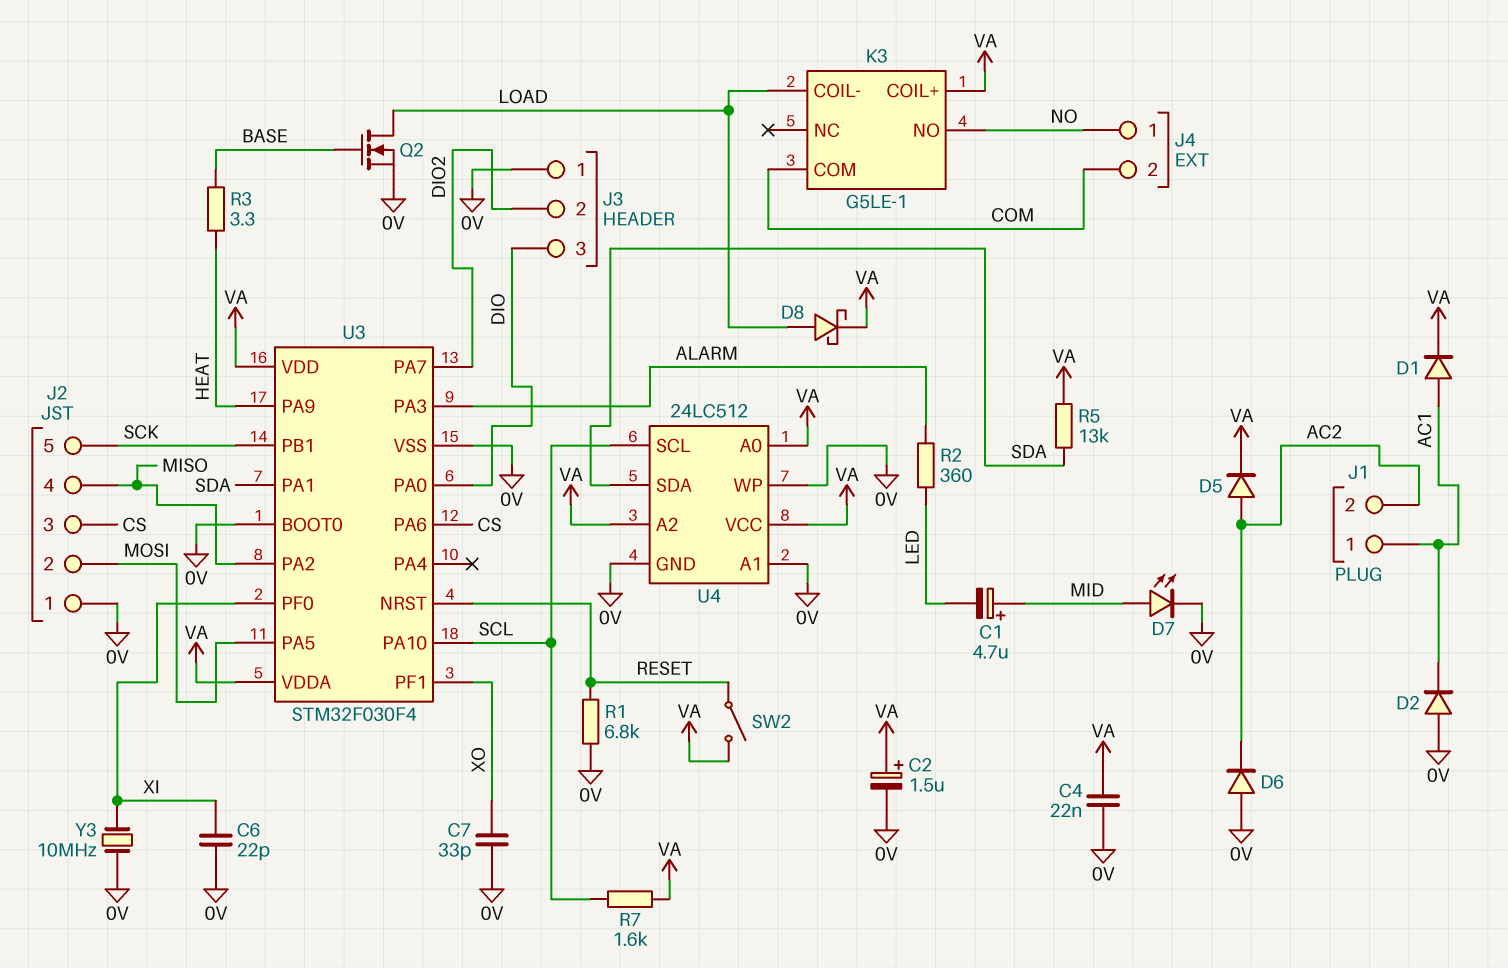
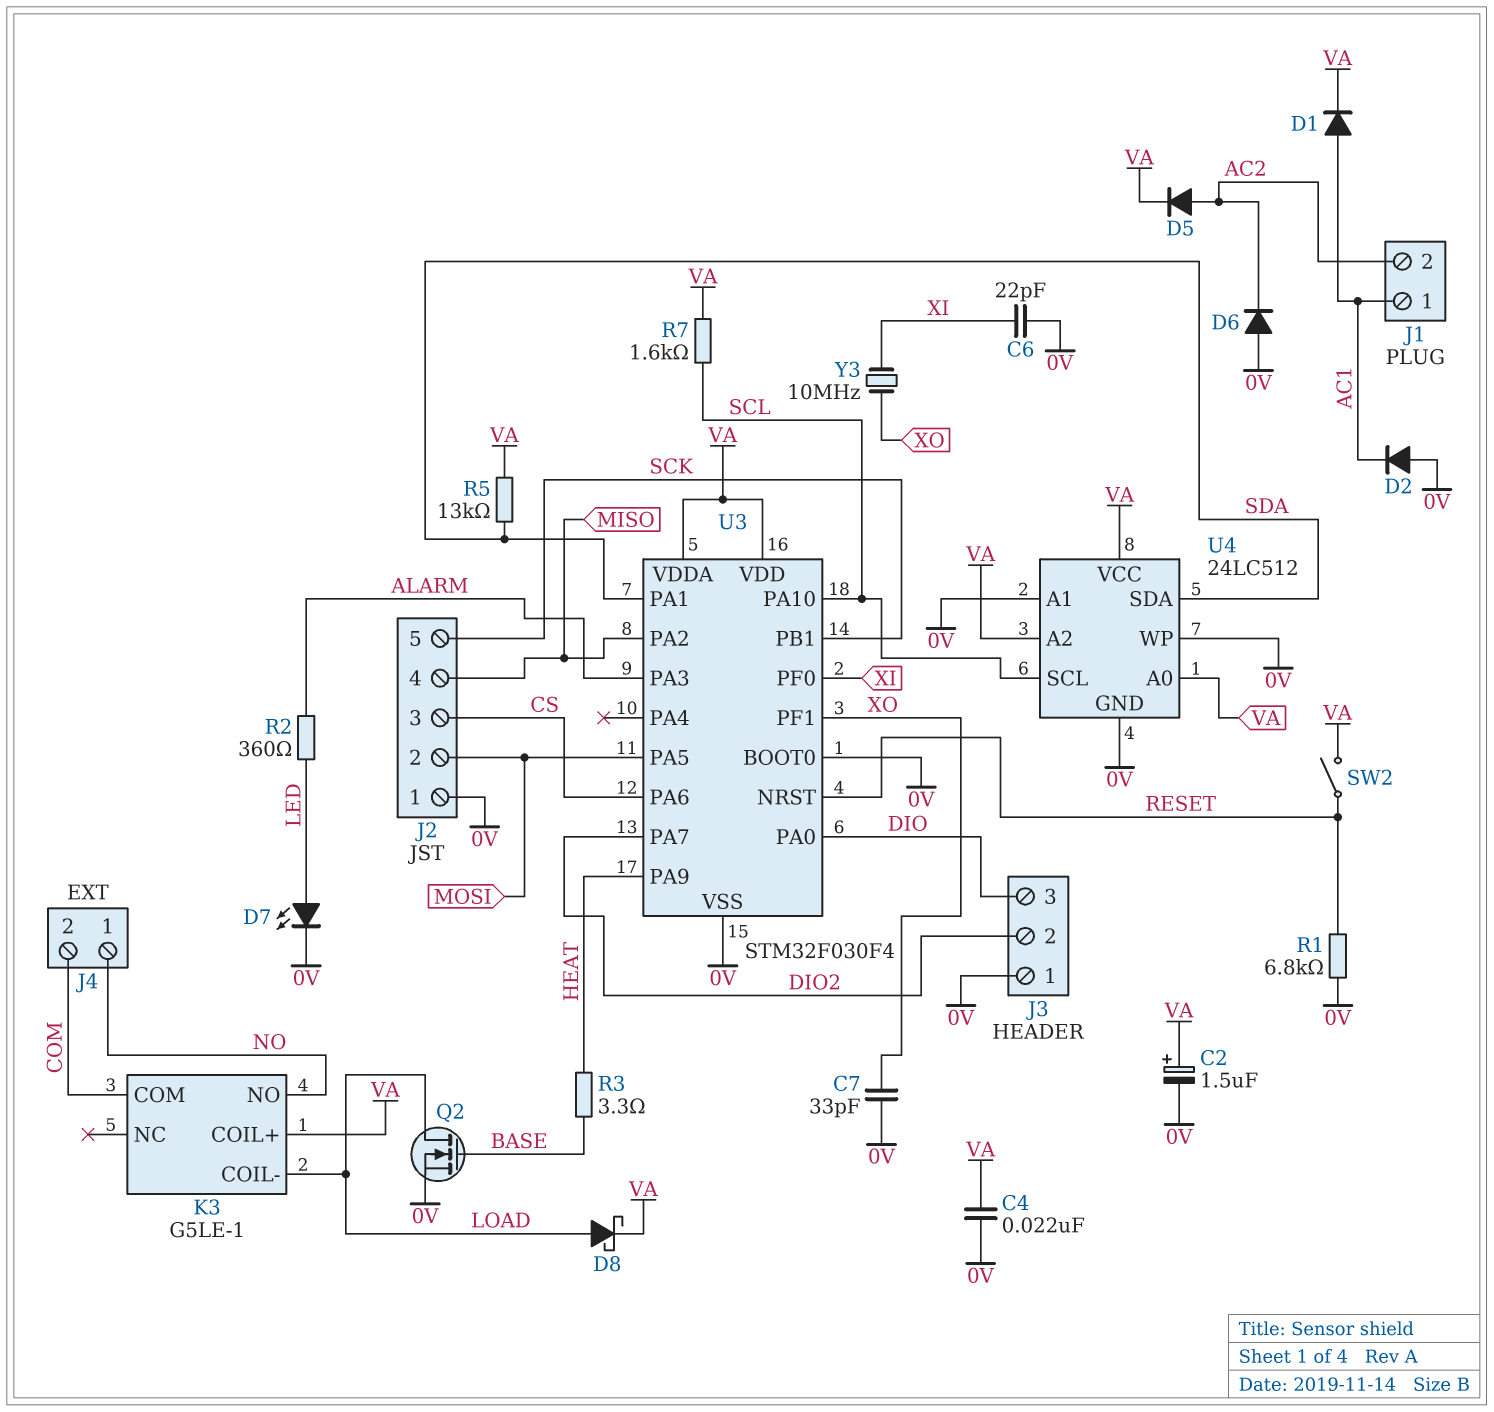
C1: 4.7uF (plus MID, minus LED) -> none
D7: LED (A MID, K 0V) -> LED (A LED, K 0V)
Y3: 10MHz (0V, XI) -> 10MHz (XI, XO)

